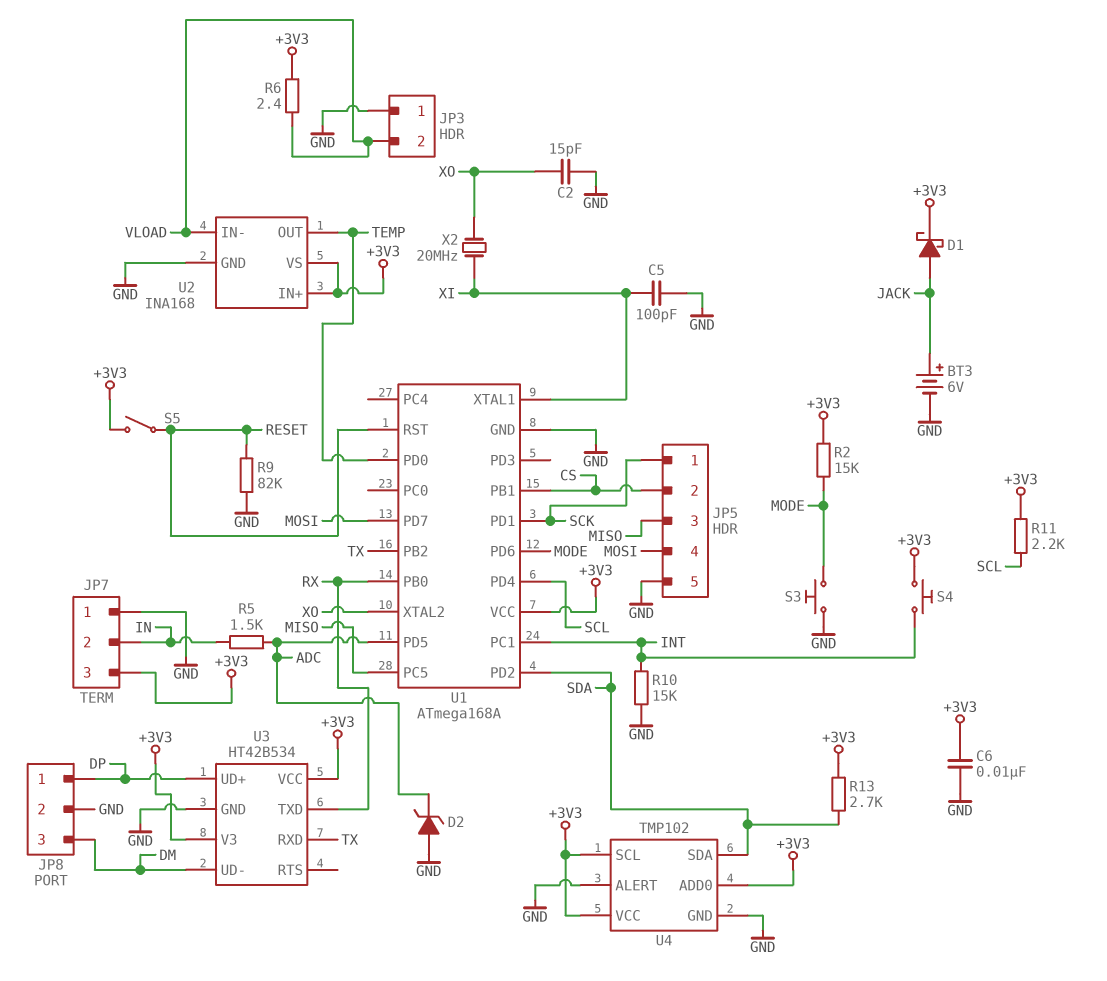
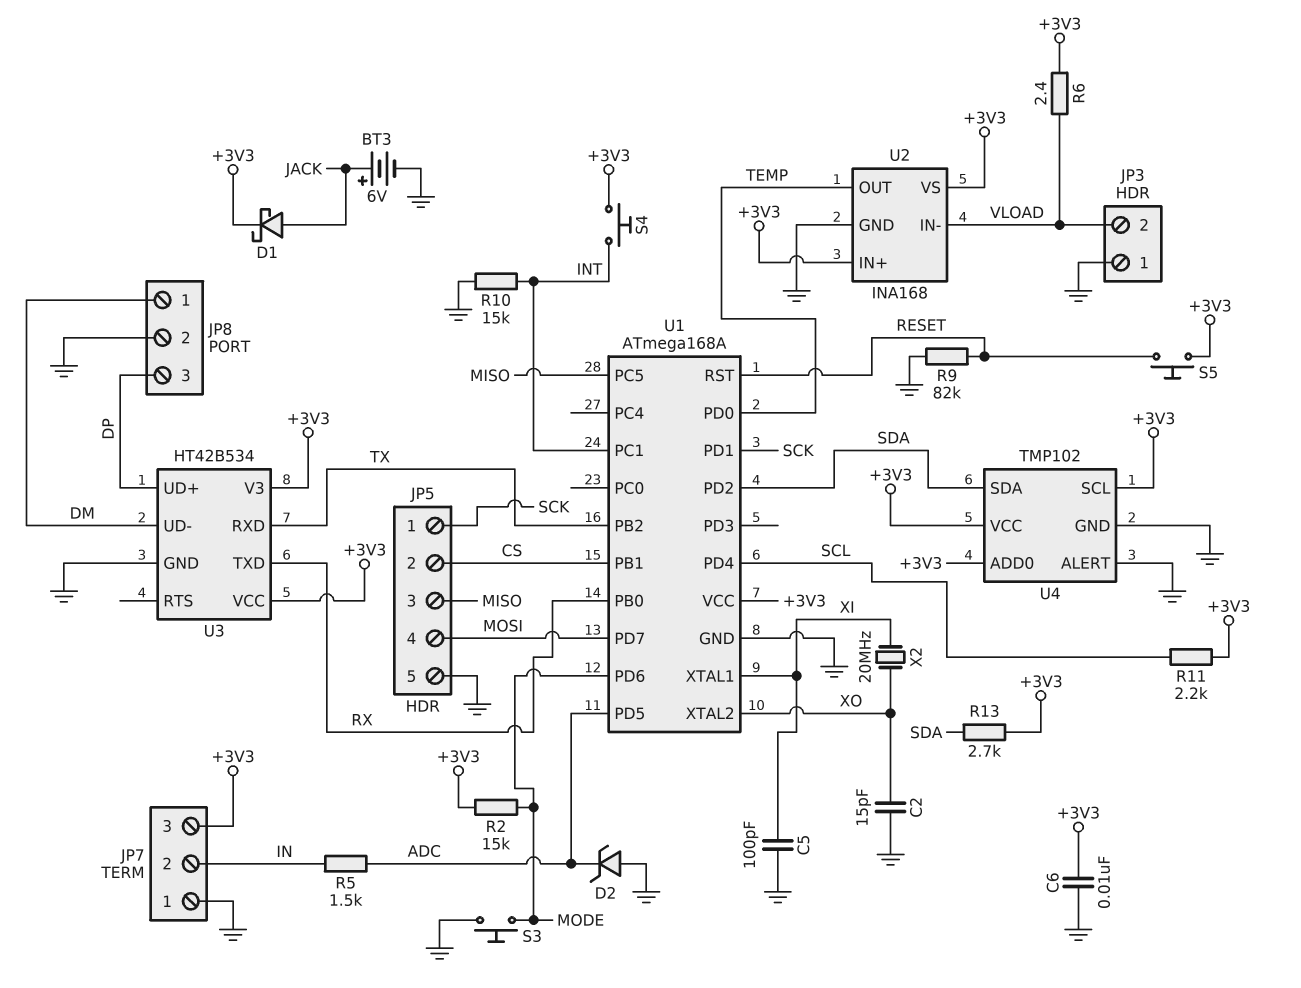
JP8 pin 1: DP -> DM
JP8 pin 3: DM -> DP
S5: switch (+3V3, RESET) -> button (+3V3, RESET)

